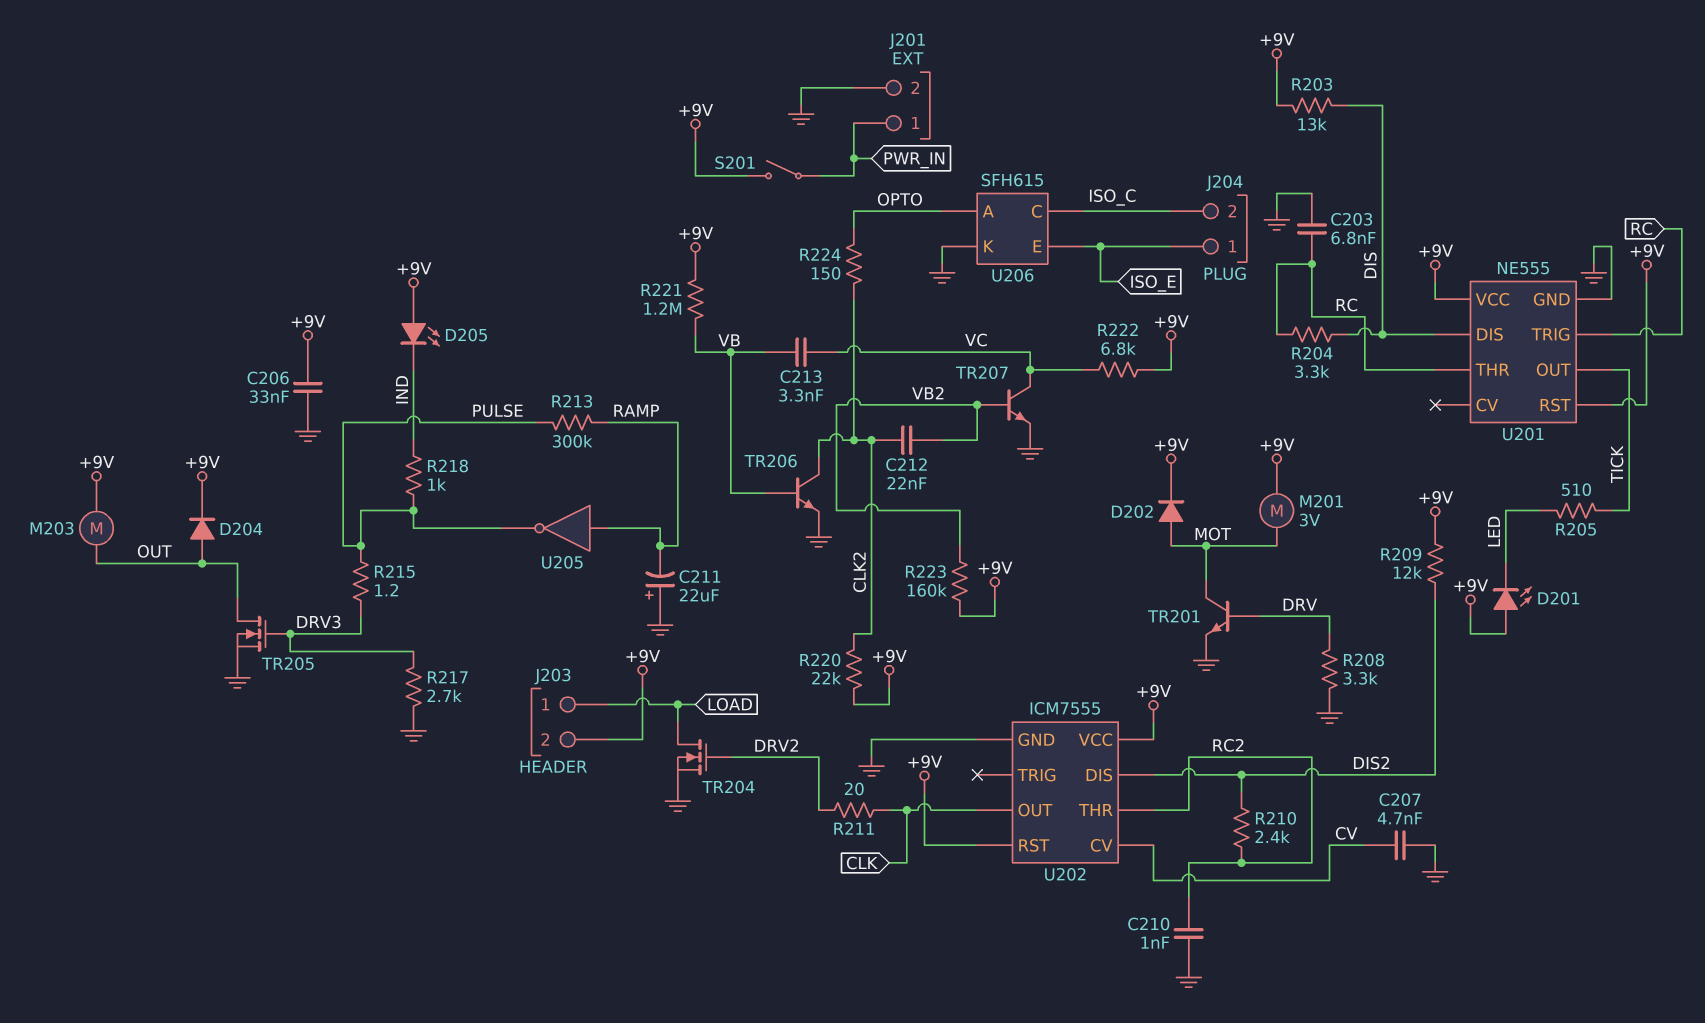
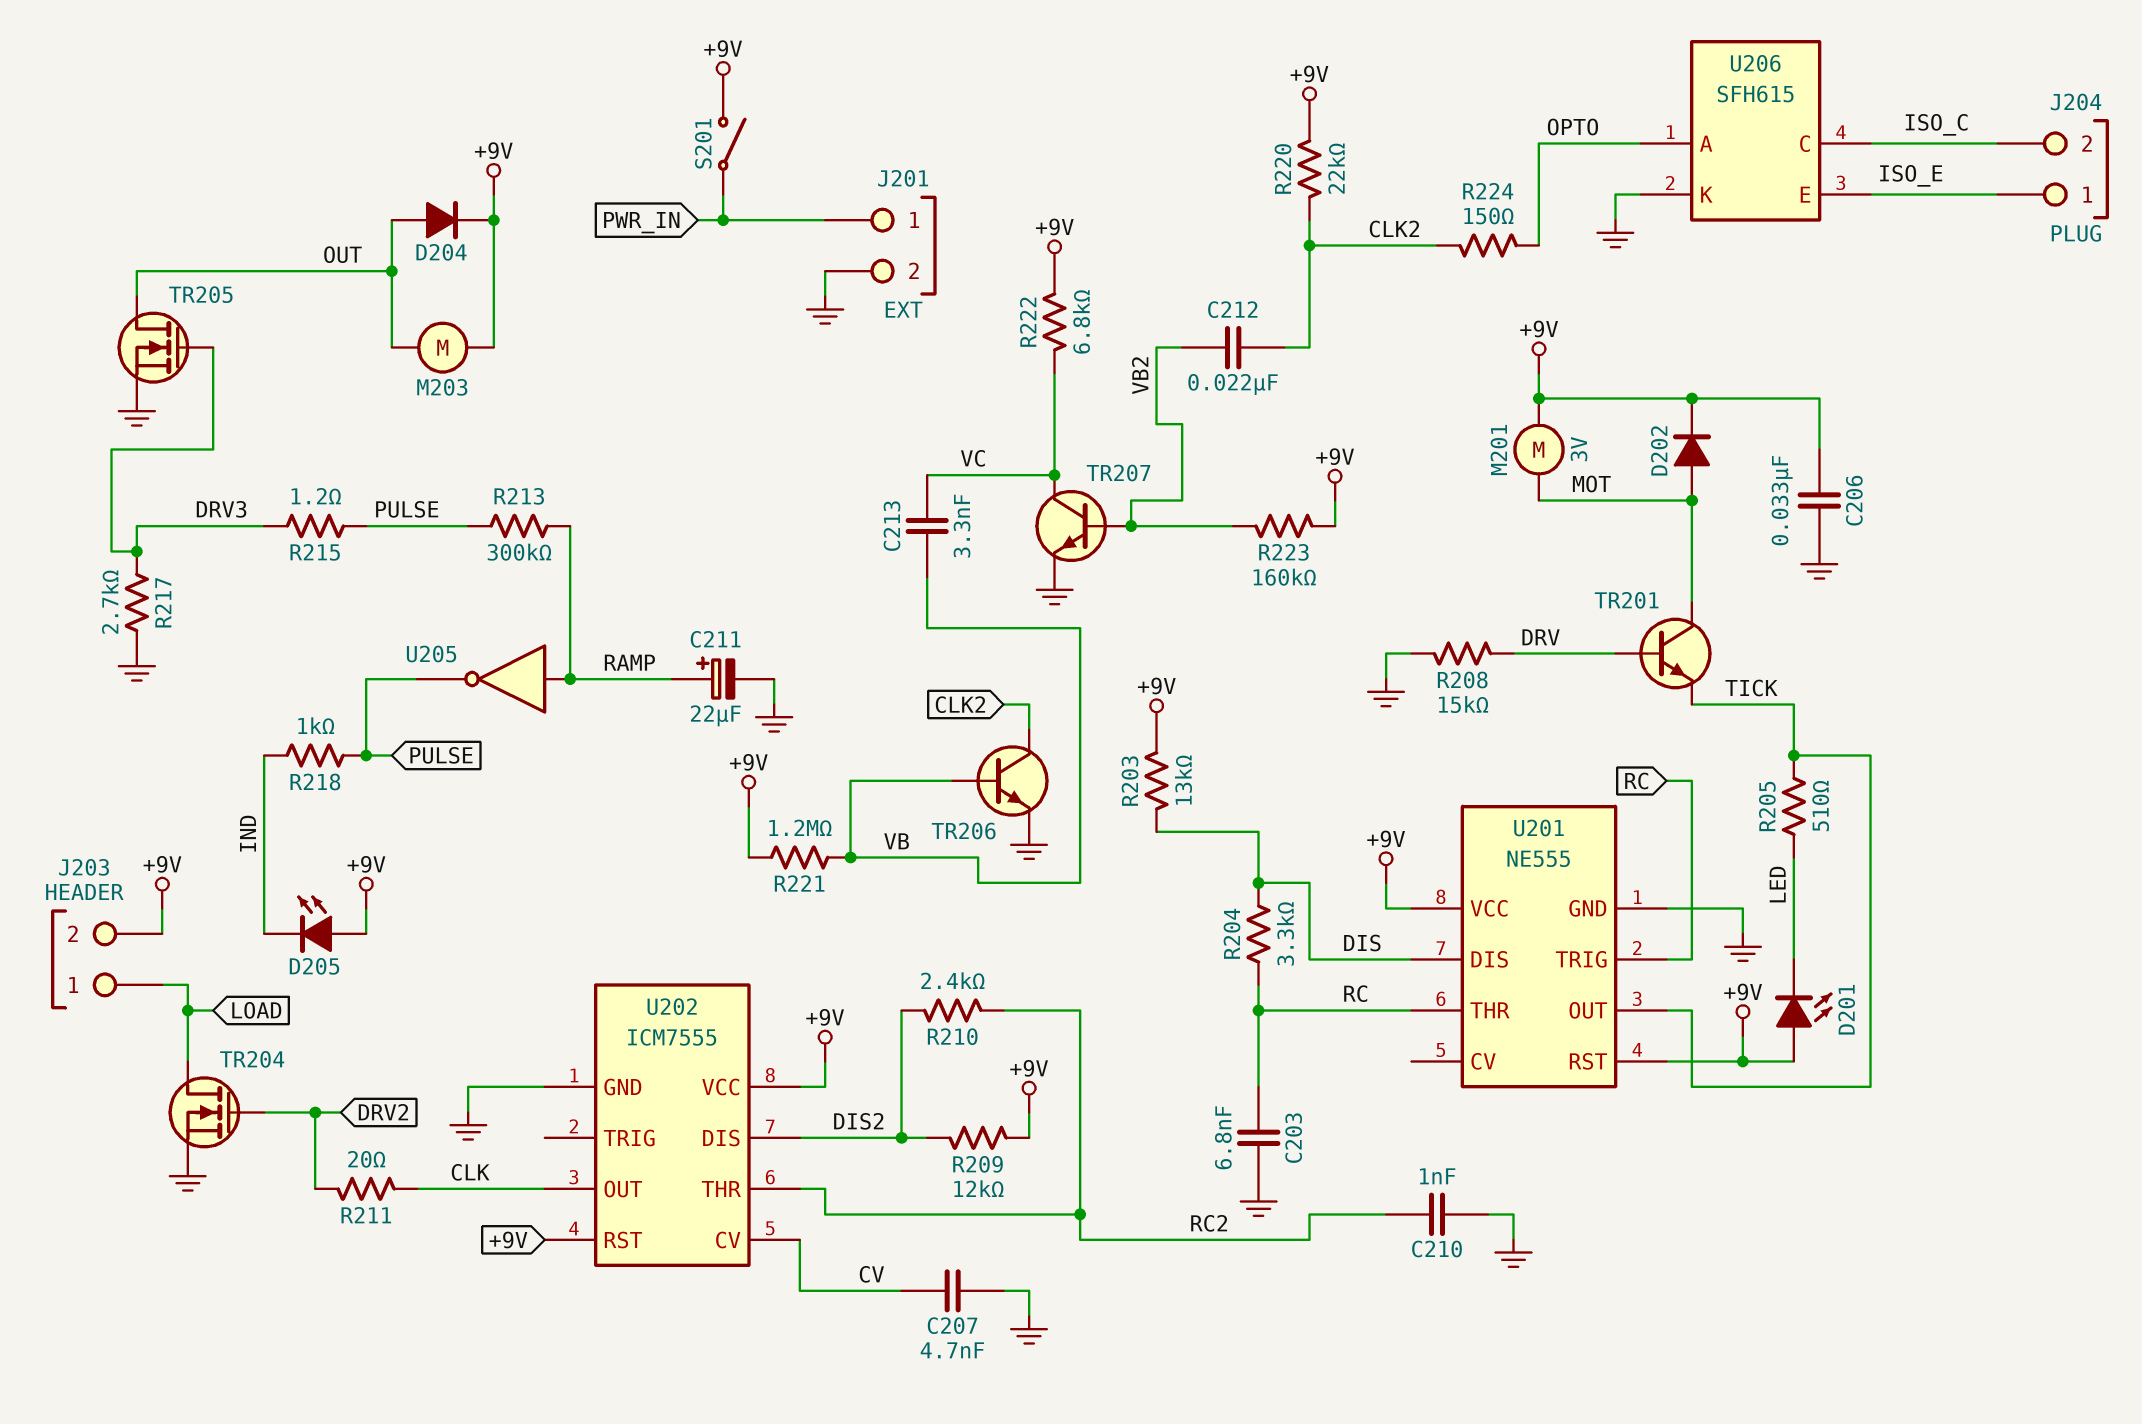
C211: 22uF (plus GND, minus RAMP) -> 22uF (plus RAMP, minus GND)
R208: 3.3k (DRV, GND) -> 15k (DRV, GND)
TR201: NPN (B DRV, C MOT, E GND) -> NPN (B DRV, C MOT, E TICK)

